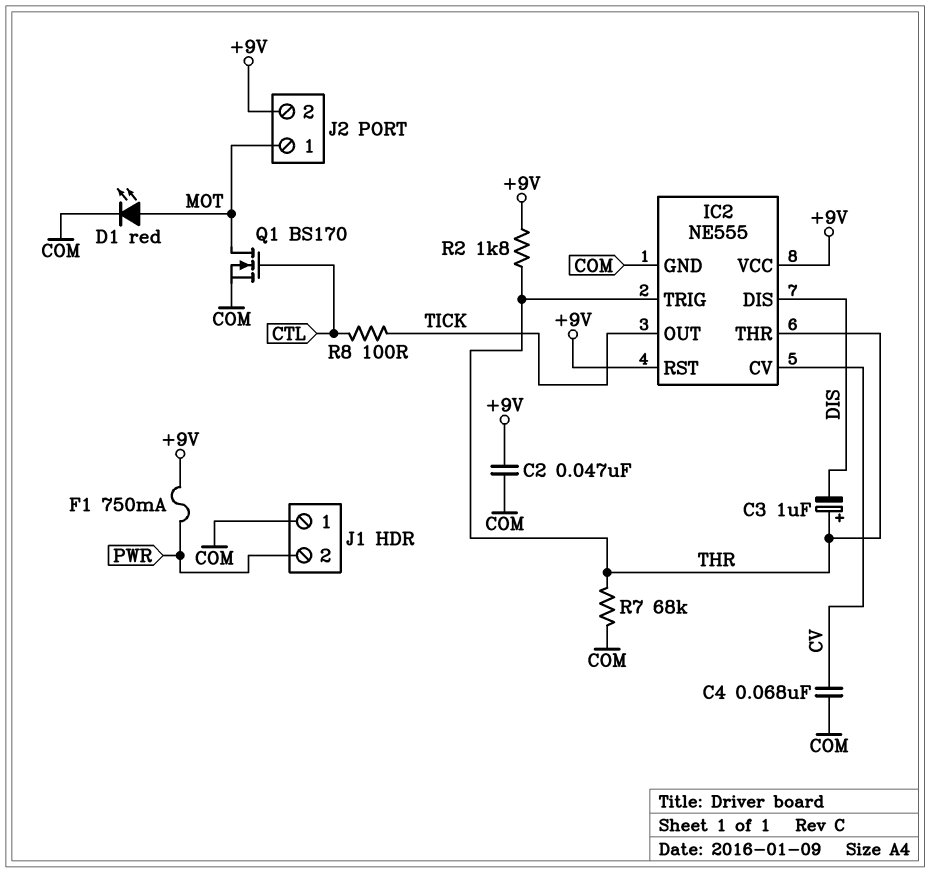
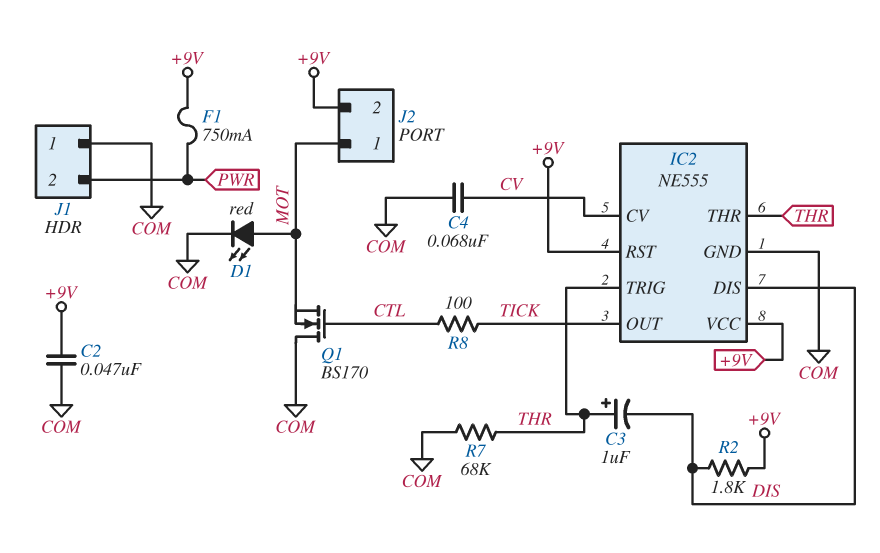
Q1: NMOS BS170 (G CTL, D MOT, S COM) -> NMOS BS170 (G CTL, D COM, S MOT)
R2: 1.8k (+9V, THR) -> 1.8k (+9V, DIS)

